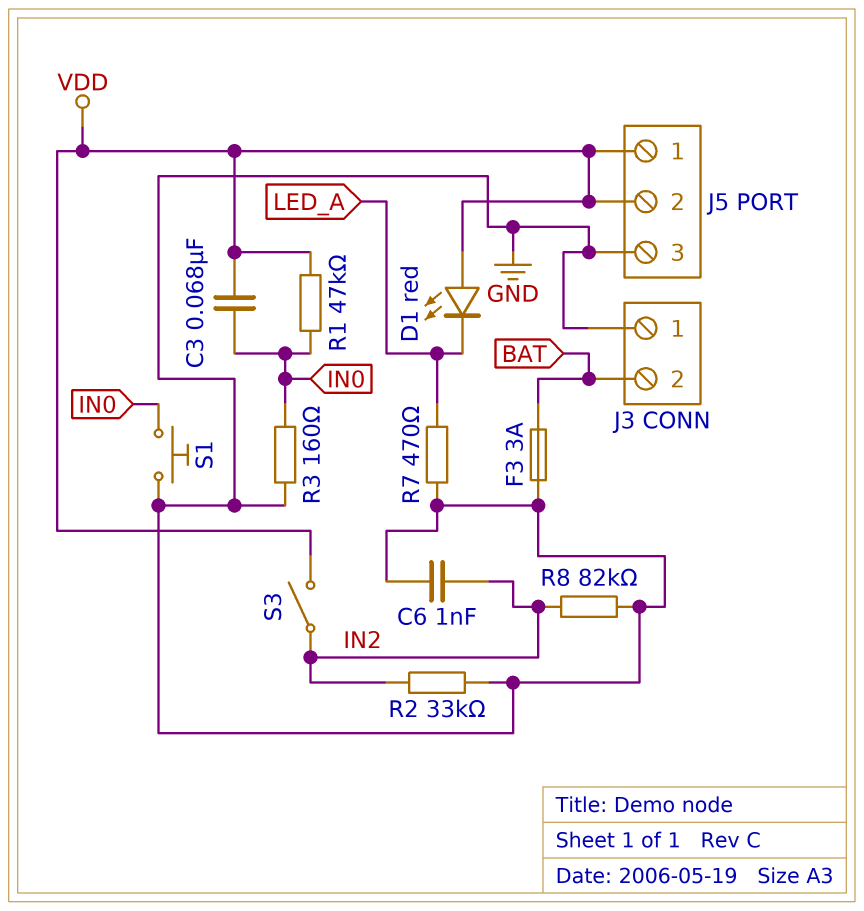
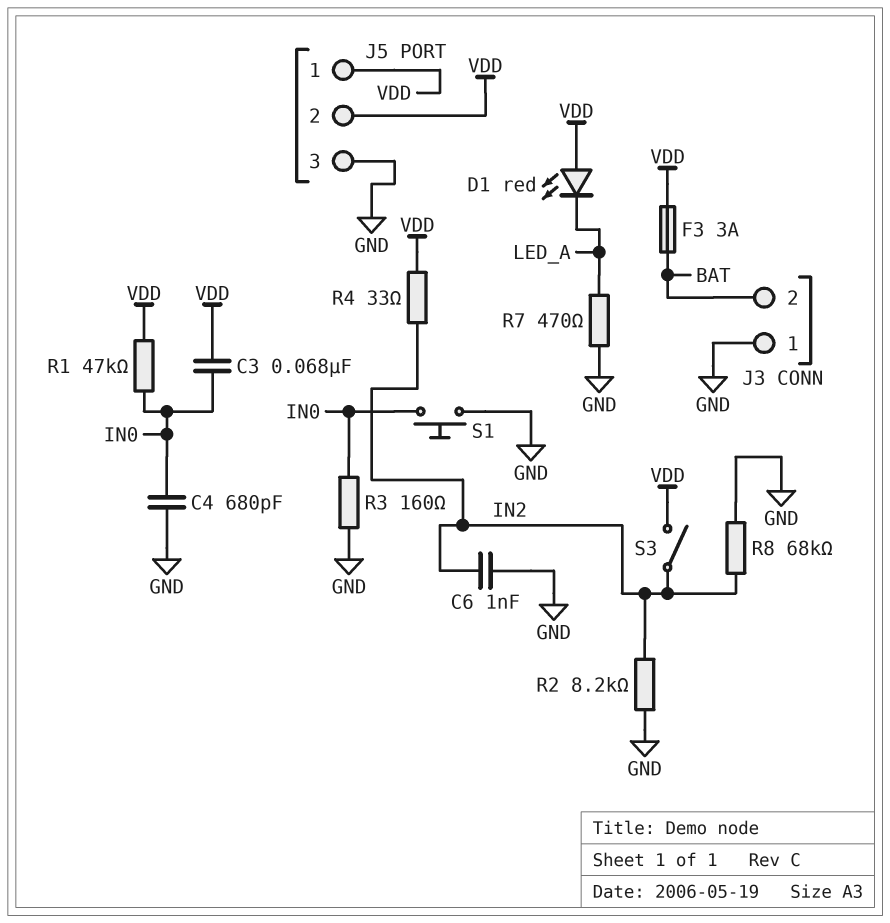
C4: none -> 680pF (GND, IN0)
F3: 3A (BAT, GND) -> 3A (BAT, VDD)
R2: 33k (GND, IN2) -> 8.2k (GND, IN2)
R4: none -> 33 (IN2, VDD)
R8: 82k (GND, IN2) -> 68k (GND, IN2)

